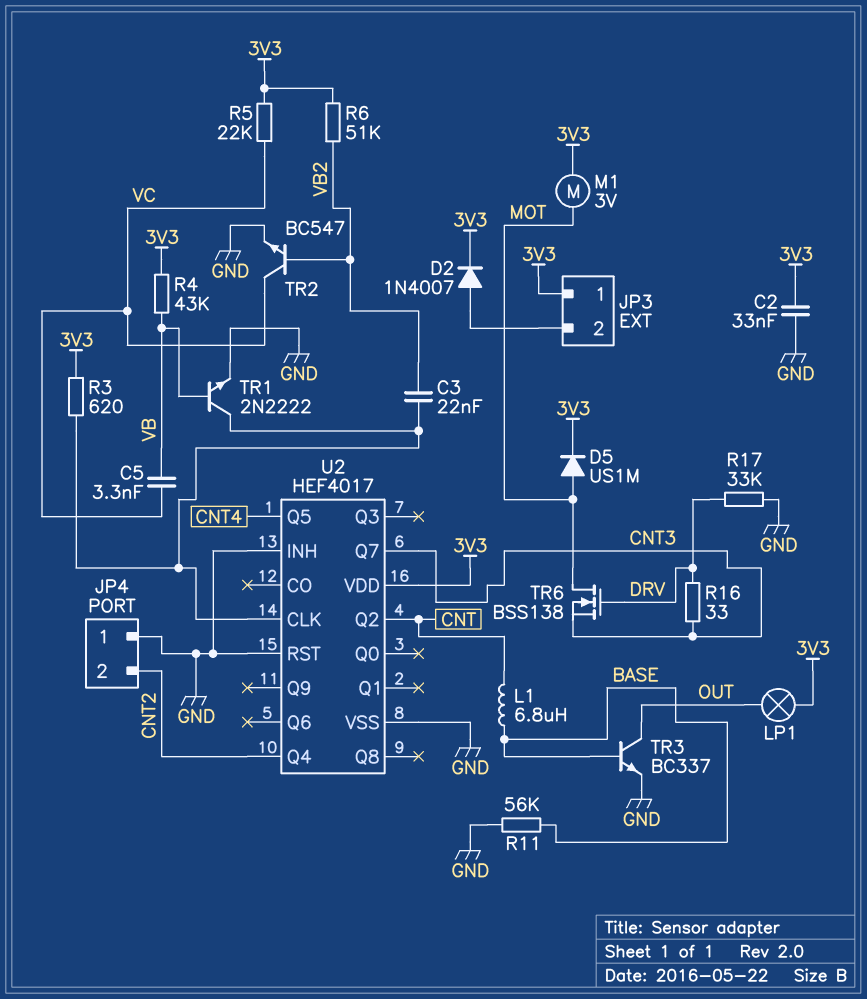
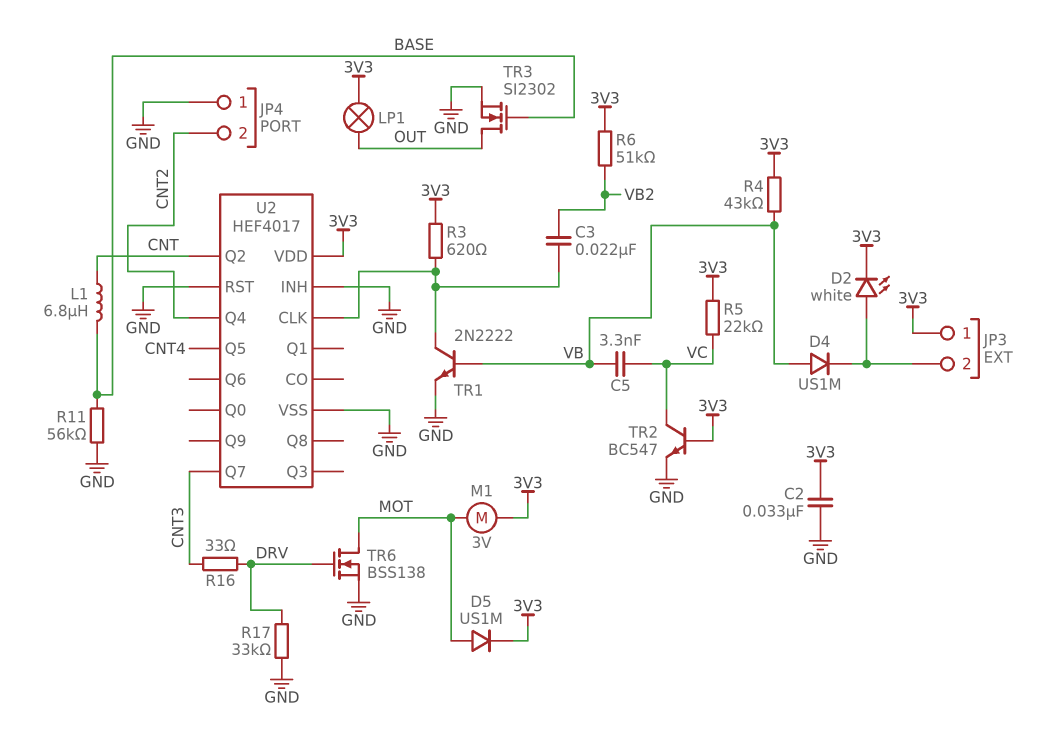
D2: diode 1N4007 (A JP3/2, K 3V3) -> LED white (A JP3/2, K 3V3)
D4: none -> diode US1M (A VB, K JP3/2)
TR2: NPN BC547 (B VB2, C VC, E GND) -> NPN BC547 (B 3V3, C VC, E GND)
TR3: NPN BC337 (B BASE, C OUT, E GND) -> NMOS SI2302 (G BASE, D OUT, S GND)
TR6: NMOS BSS138 (G DRV, D MOT, S CNT3) -> NMOS BSS138 (G DRV, D MOT, S GND)

